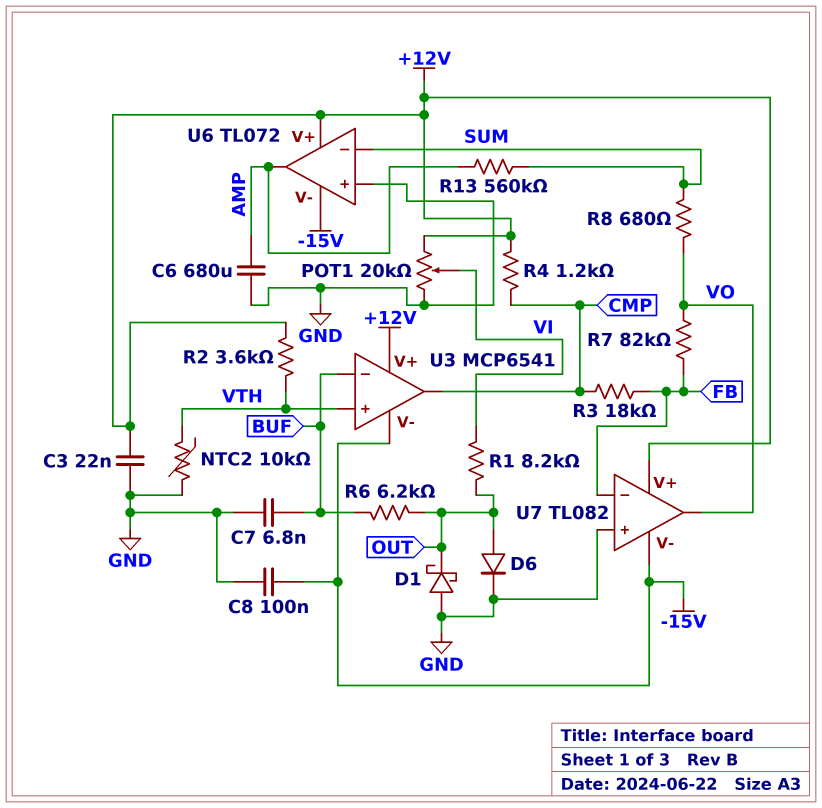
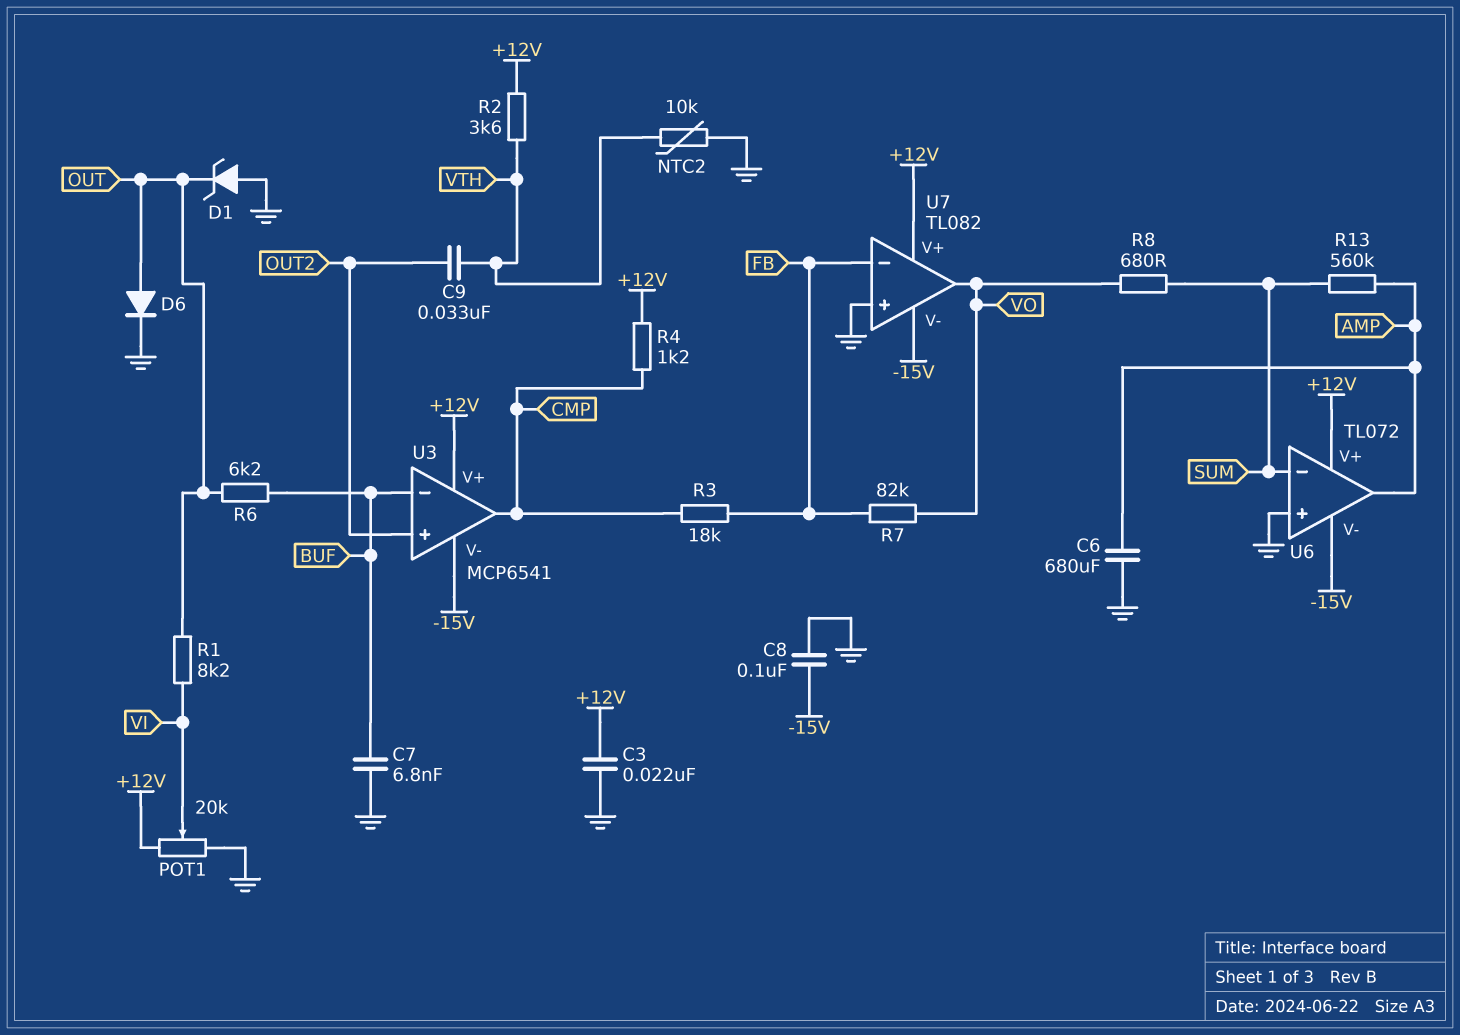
C9: none -> 33nF (OUT2, VTH)
D1: schottky (A GND, K OUT) -> zener (A GND, K OUT)
U3 pin in+: VTH -> OUT2

